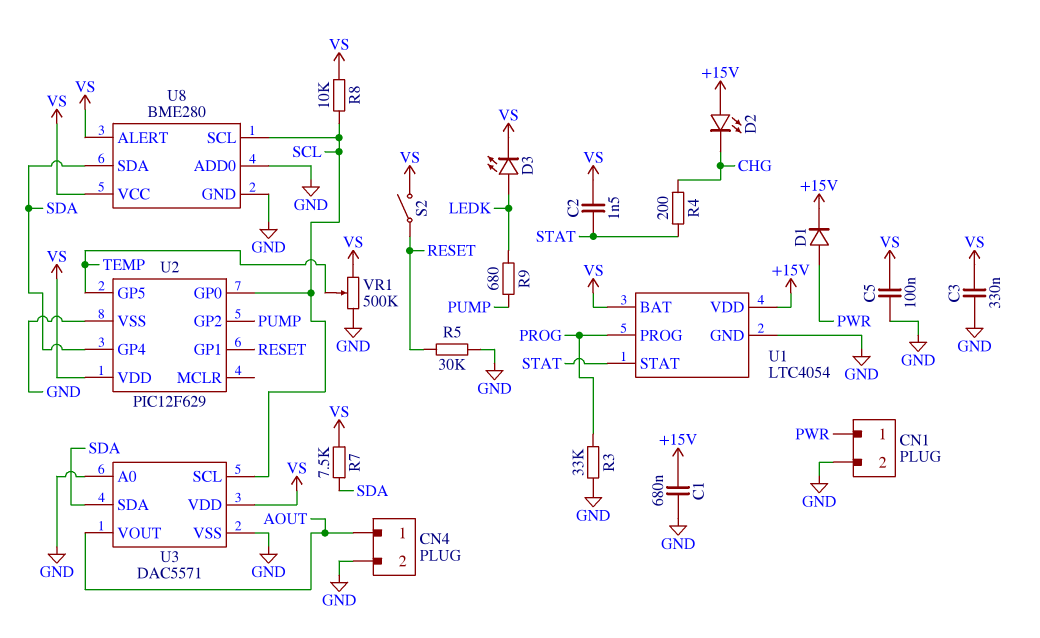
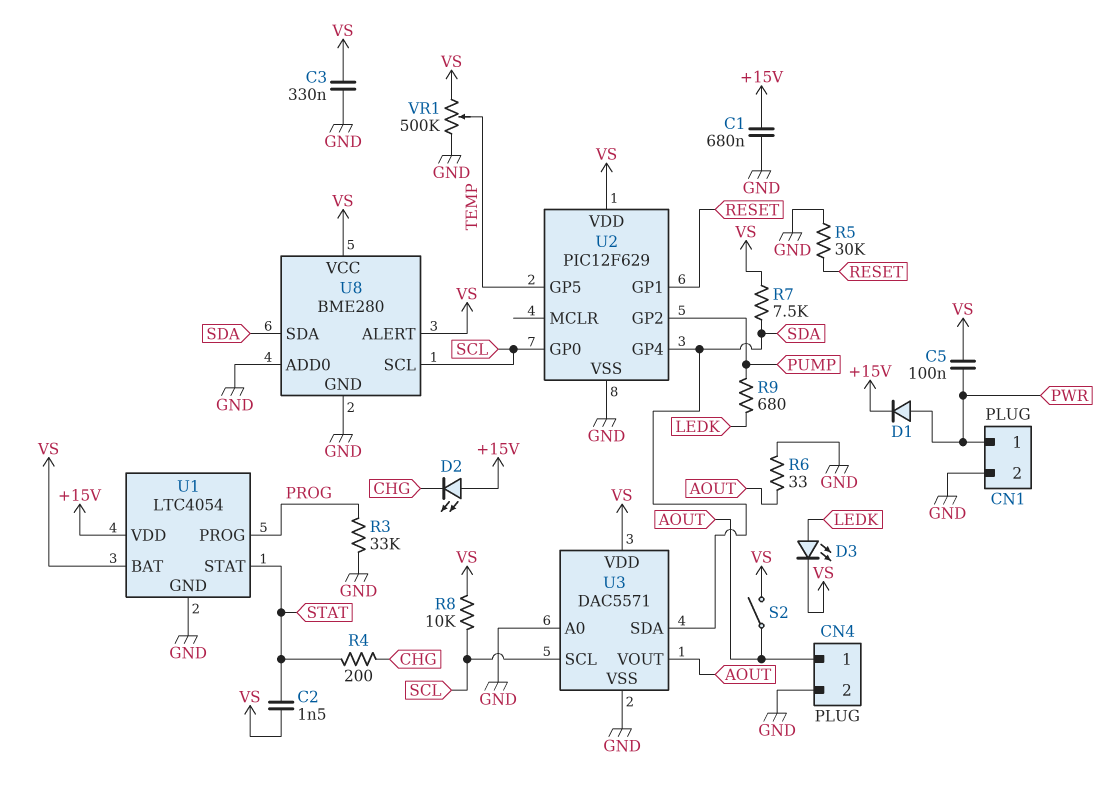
C5: 100nF (GND, VS) -> 100nF (PWR, VS)
R6: none -> 33 (AOUT, GND)
S2: switch (RESET, VS) -> switch (AOUT, VS)

